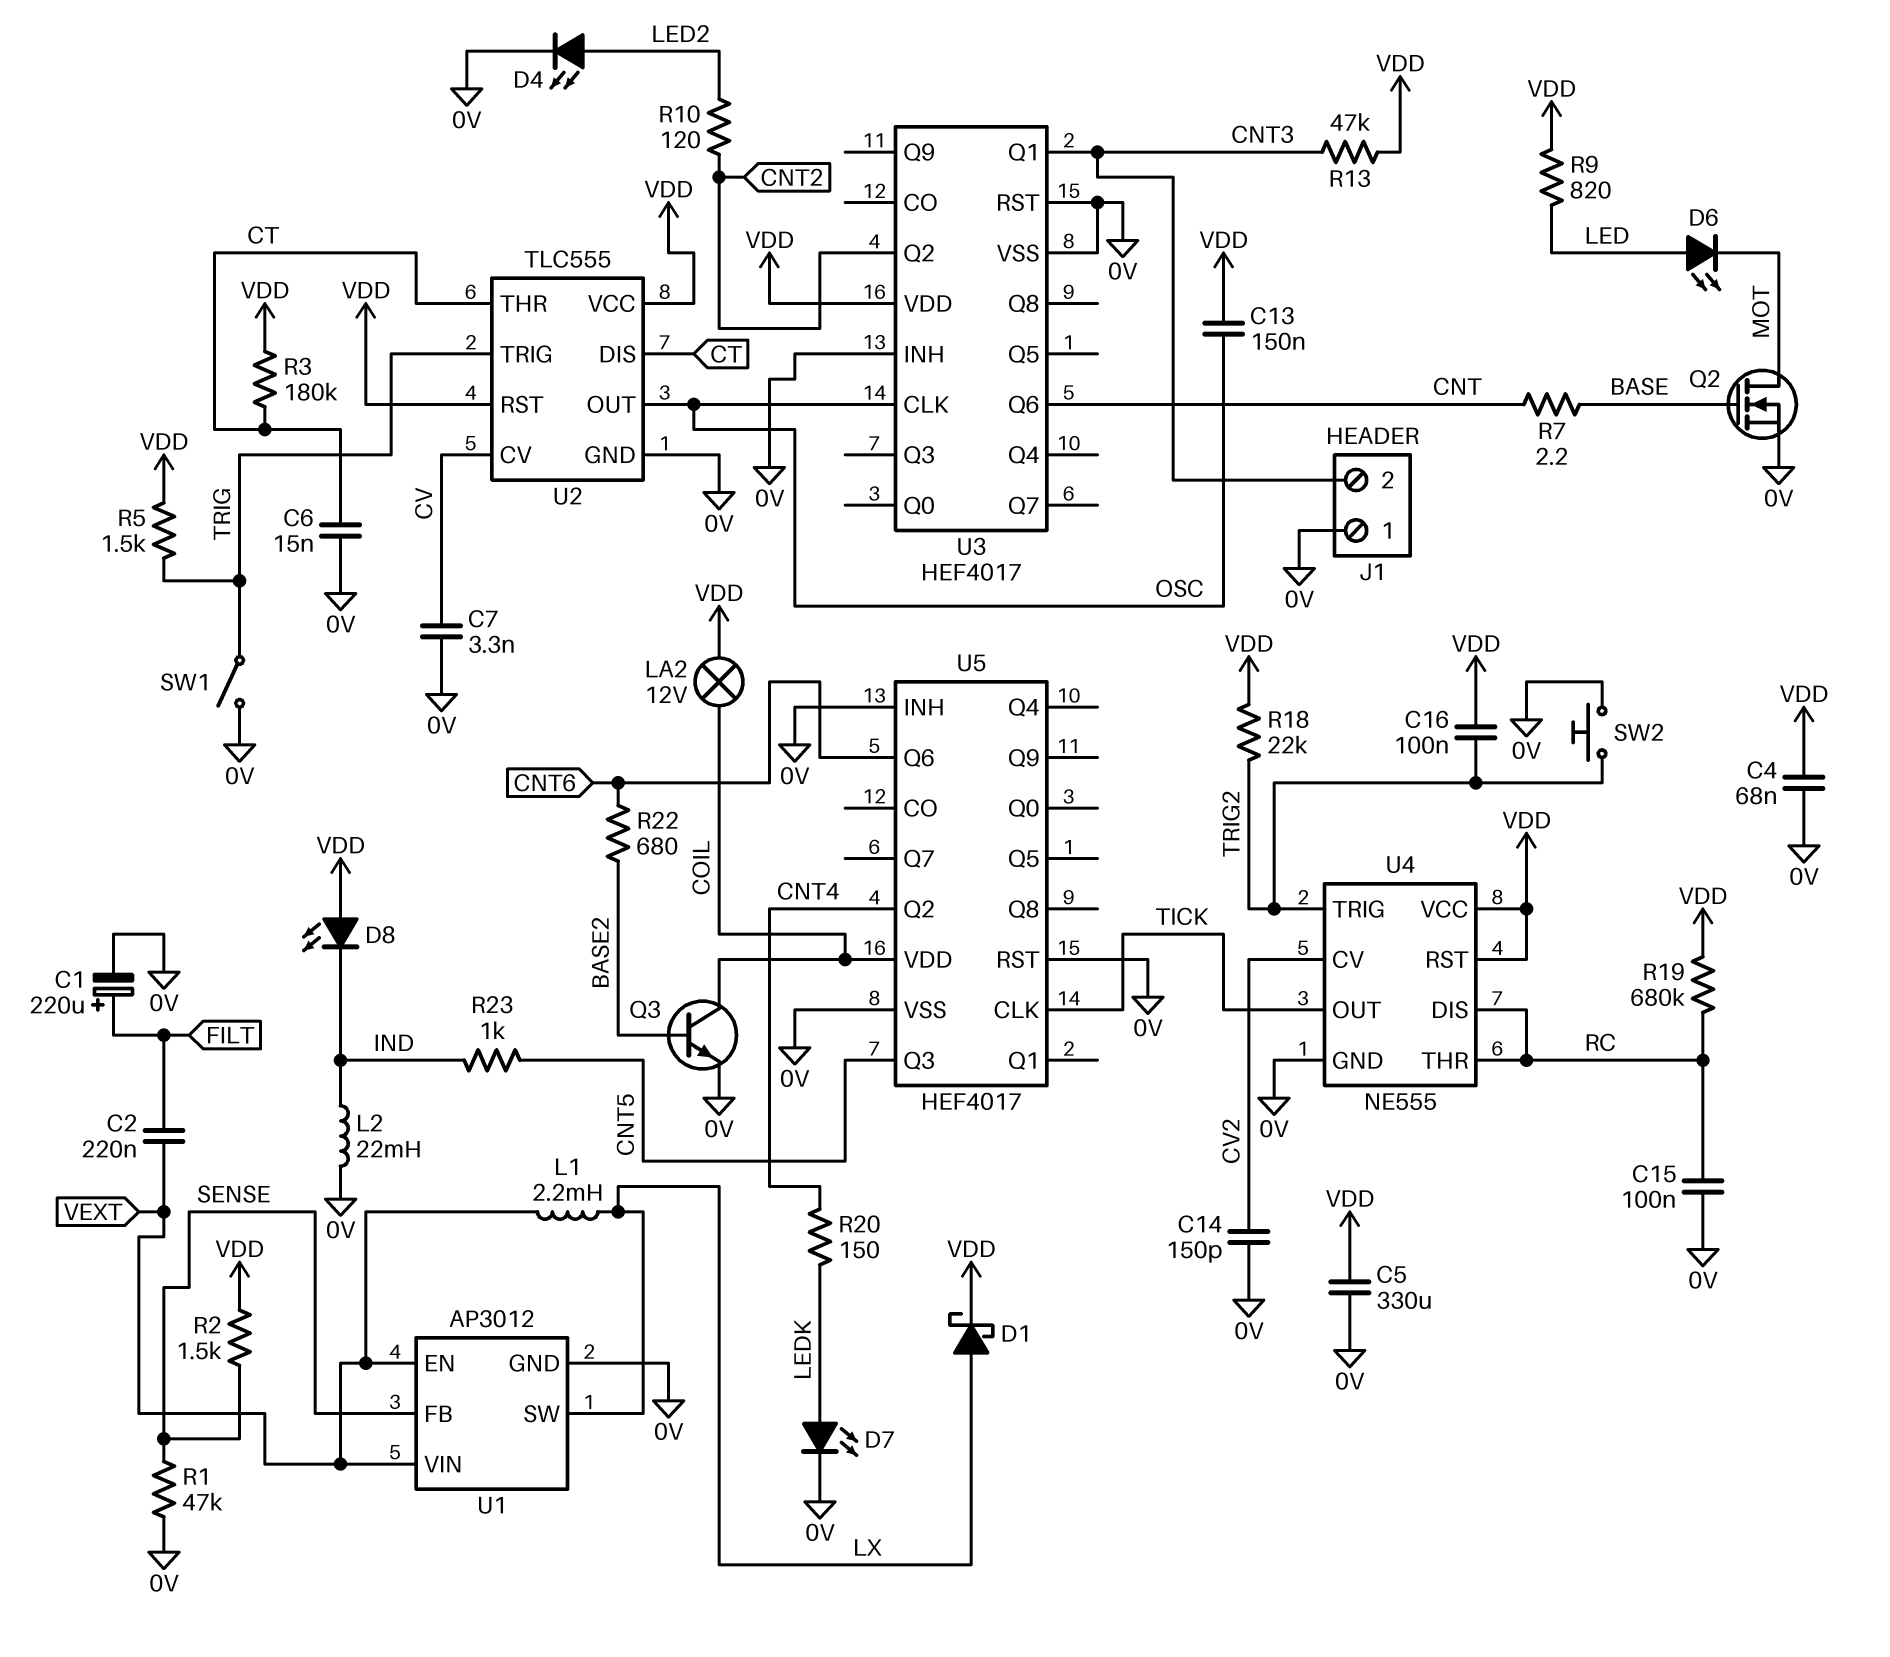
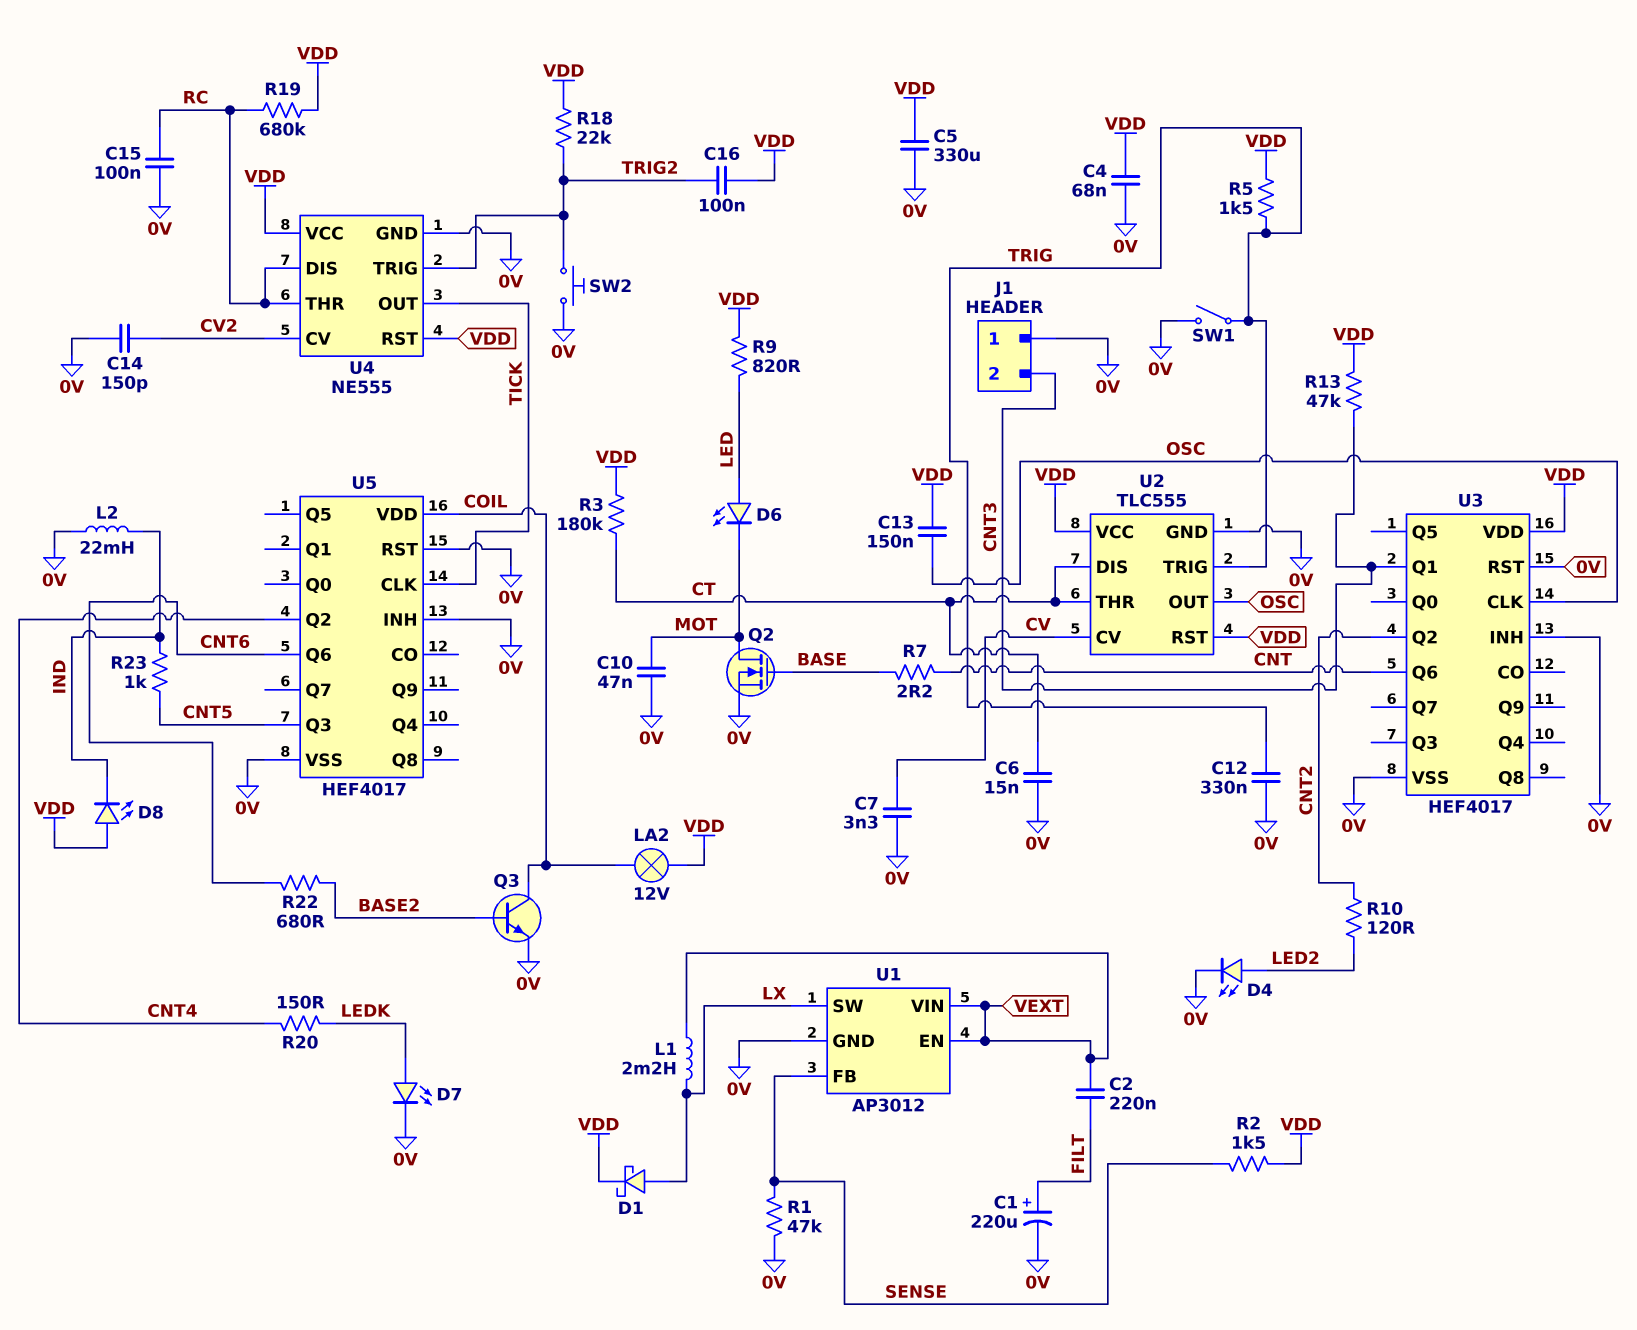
C10: none -> 47nF (0V, MOT)
C12: none -> 330nF (0V, TRIG)

